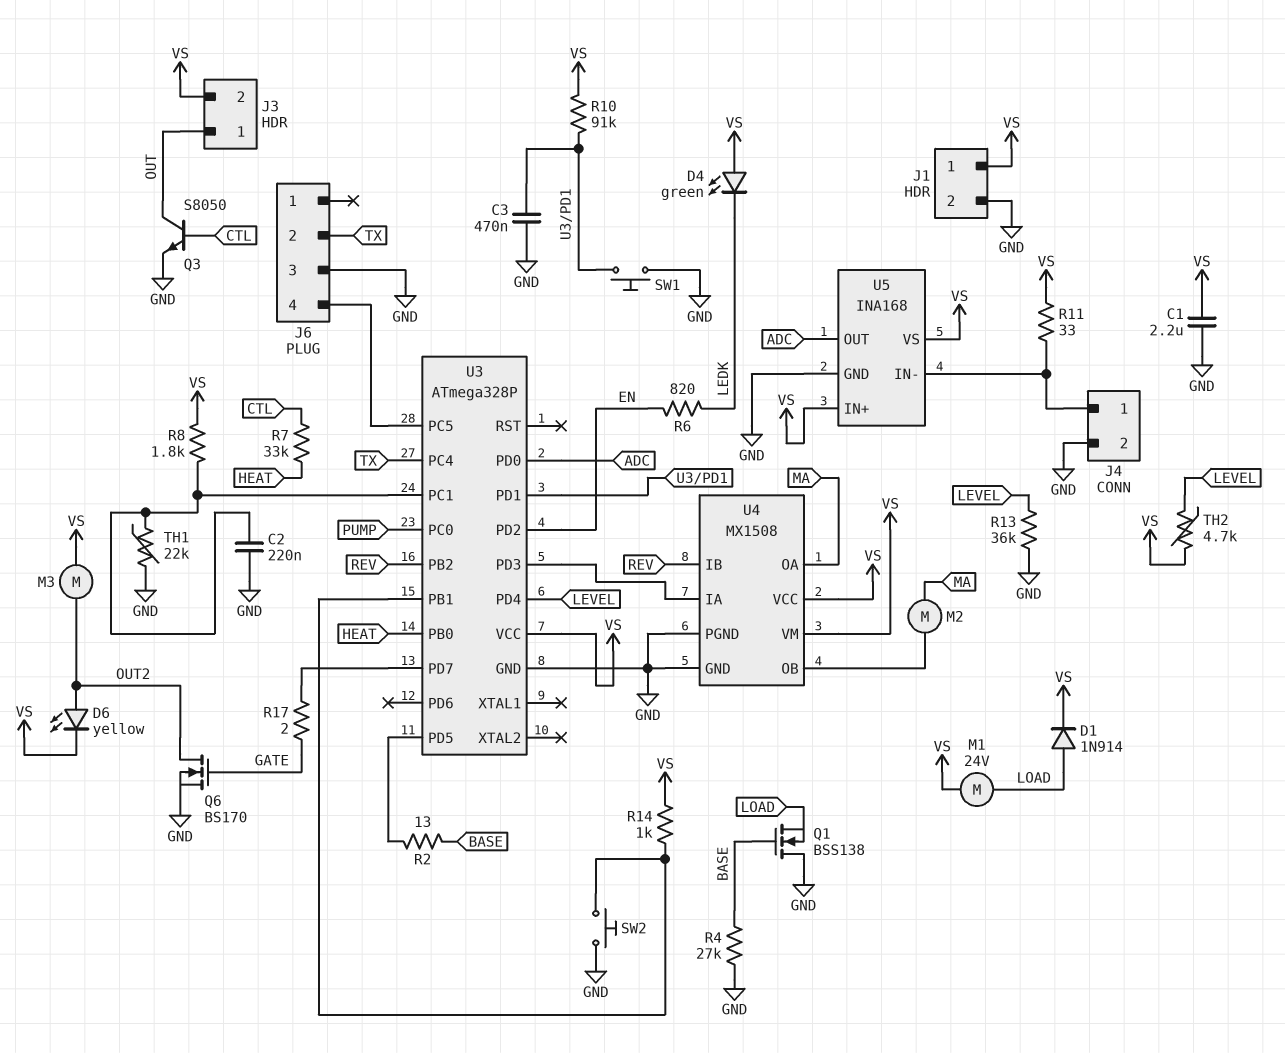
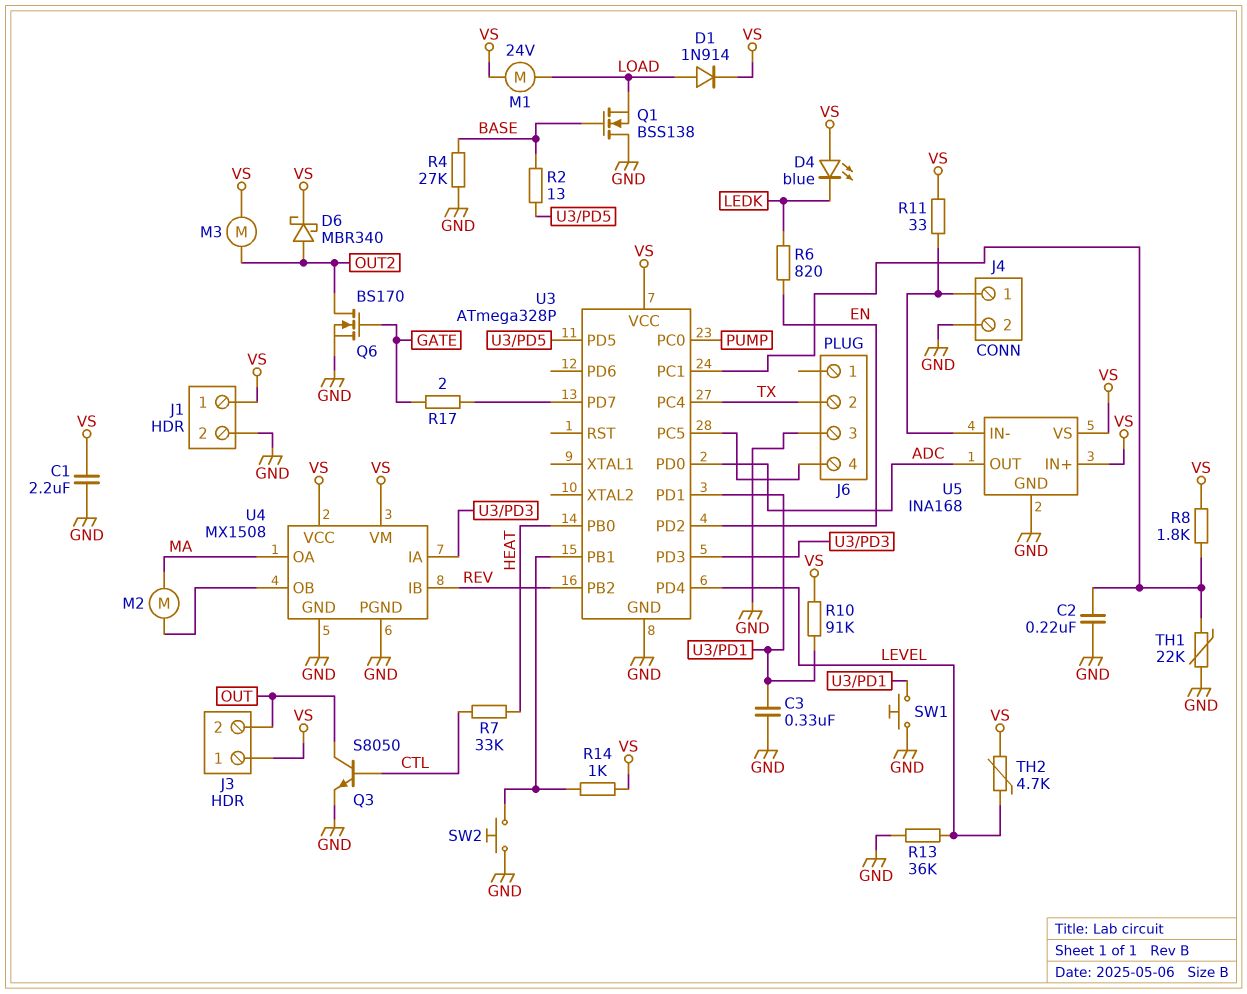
C3: 470nF (GND, U3/PD1) -> 330nF (GND, U3/PD1)
D4: LED green (A VS, K LEDK) -> LED blue (A VS, K LEDK)
D6: LED yellow (A OUT2, K VS) -> schottky MBR340 (A OUT2, K VS)
J3 pin 1: OUT -> VS
J3 pin 2: VS -> OUT

